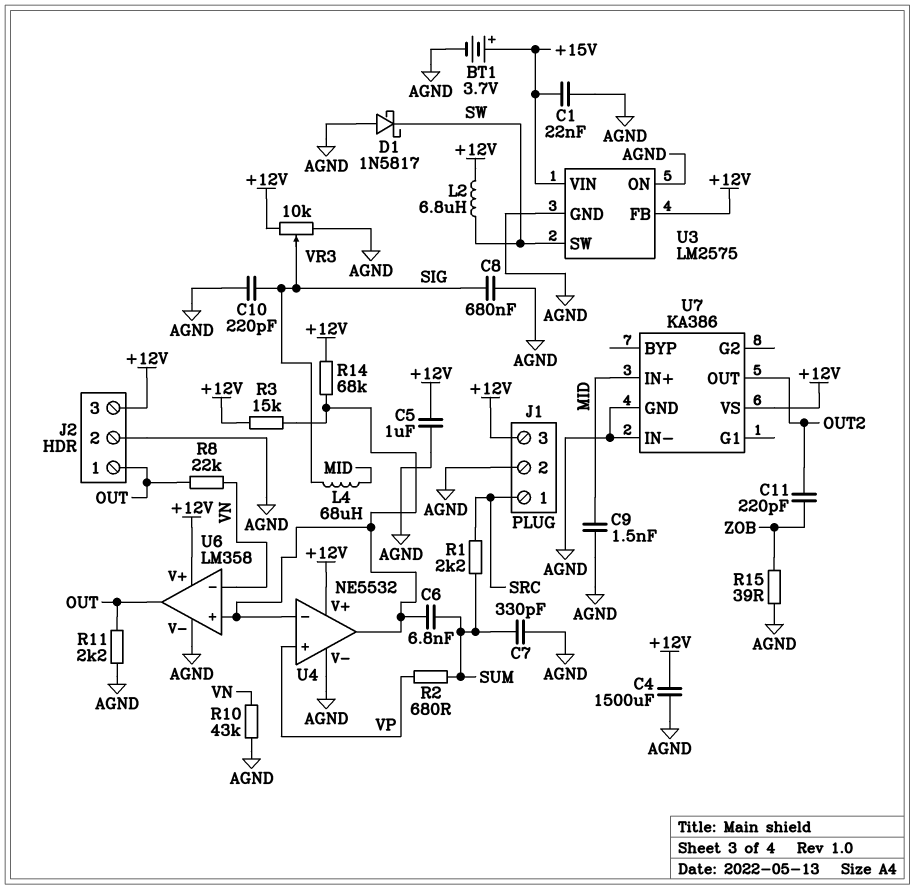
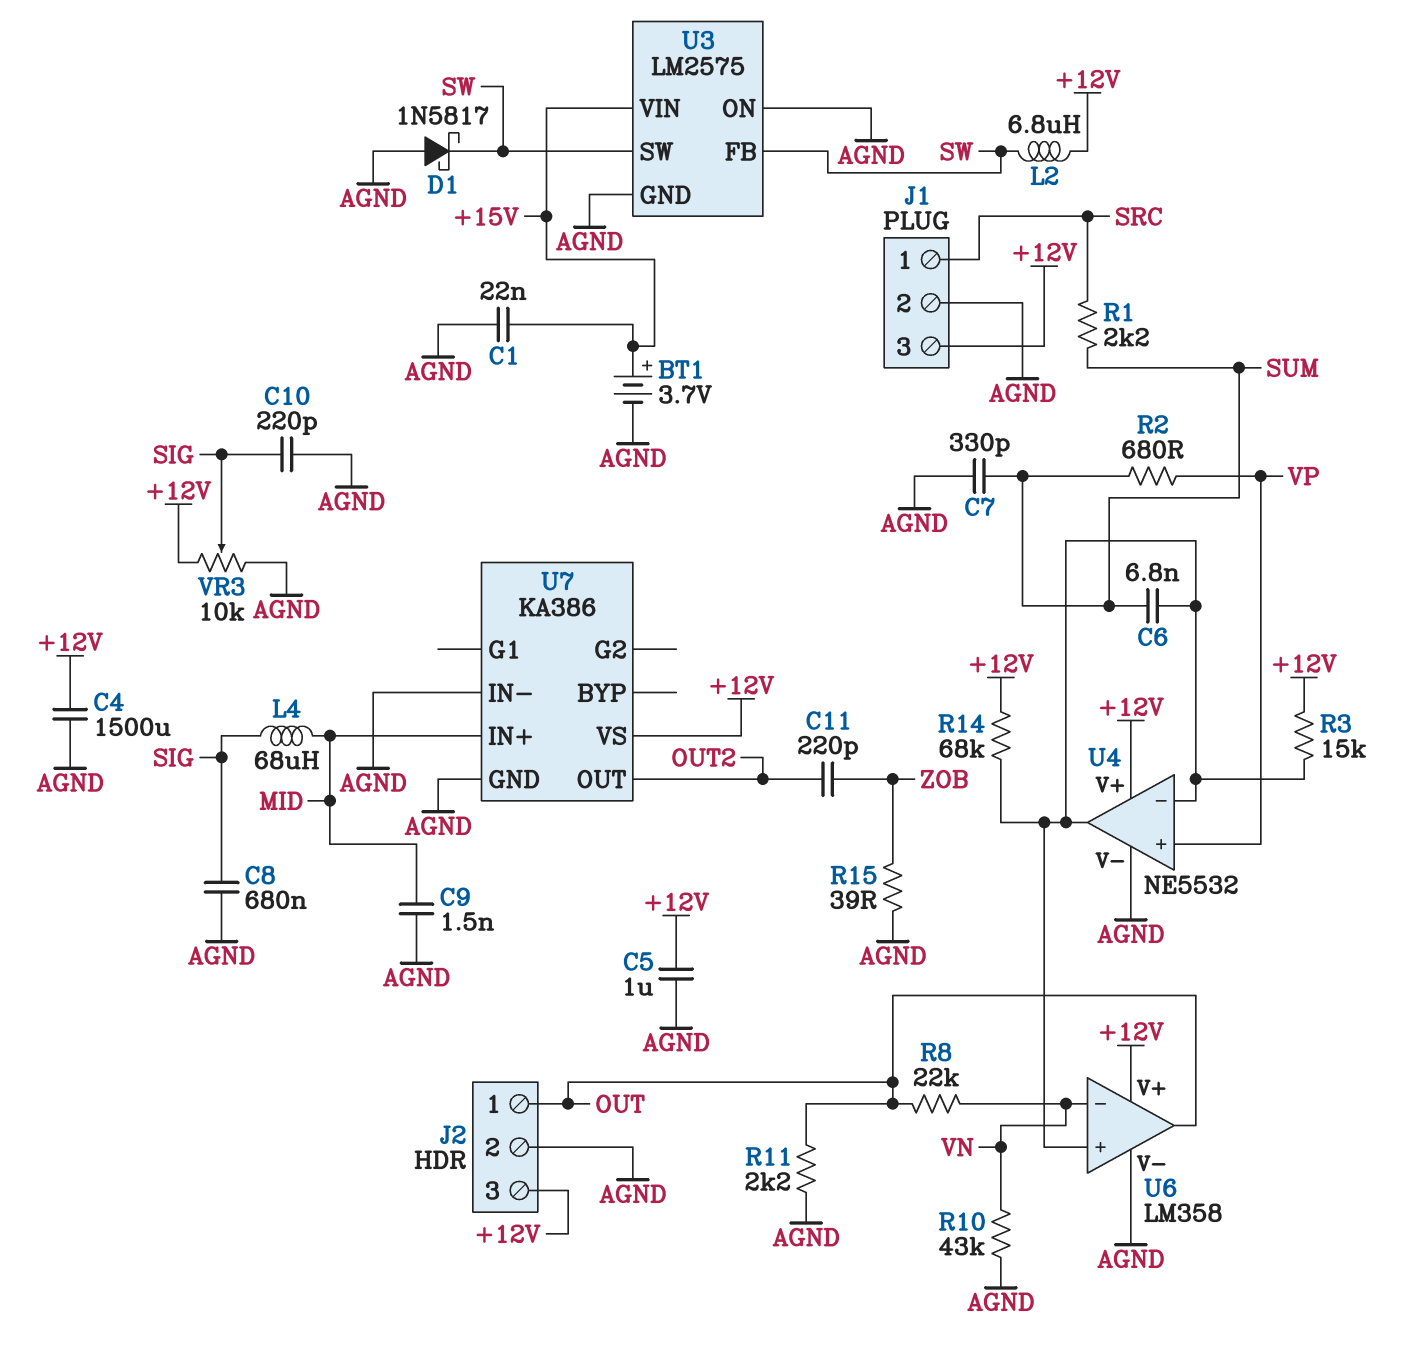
U3 pin FB: +12V -> SW

